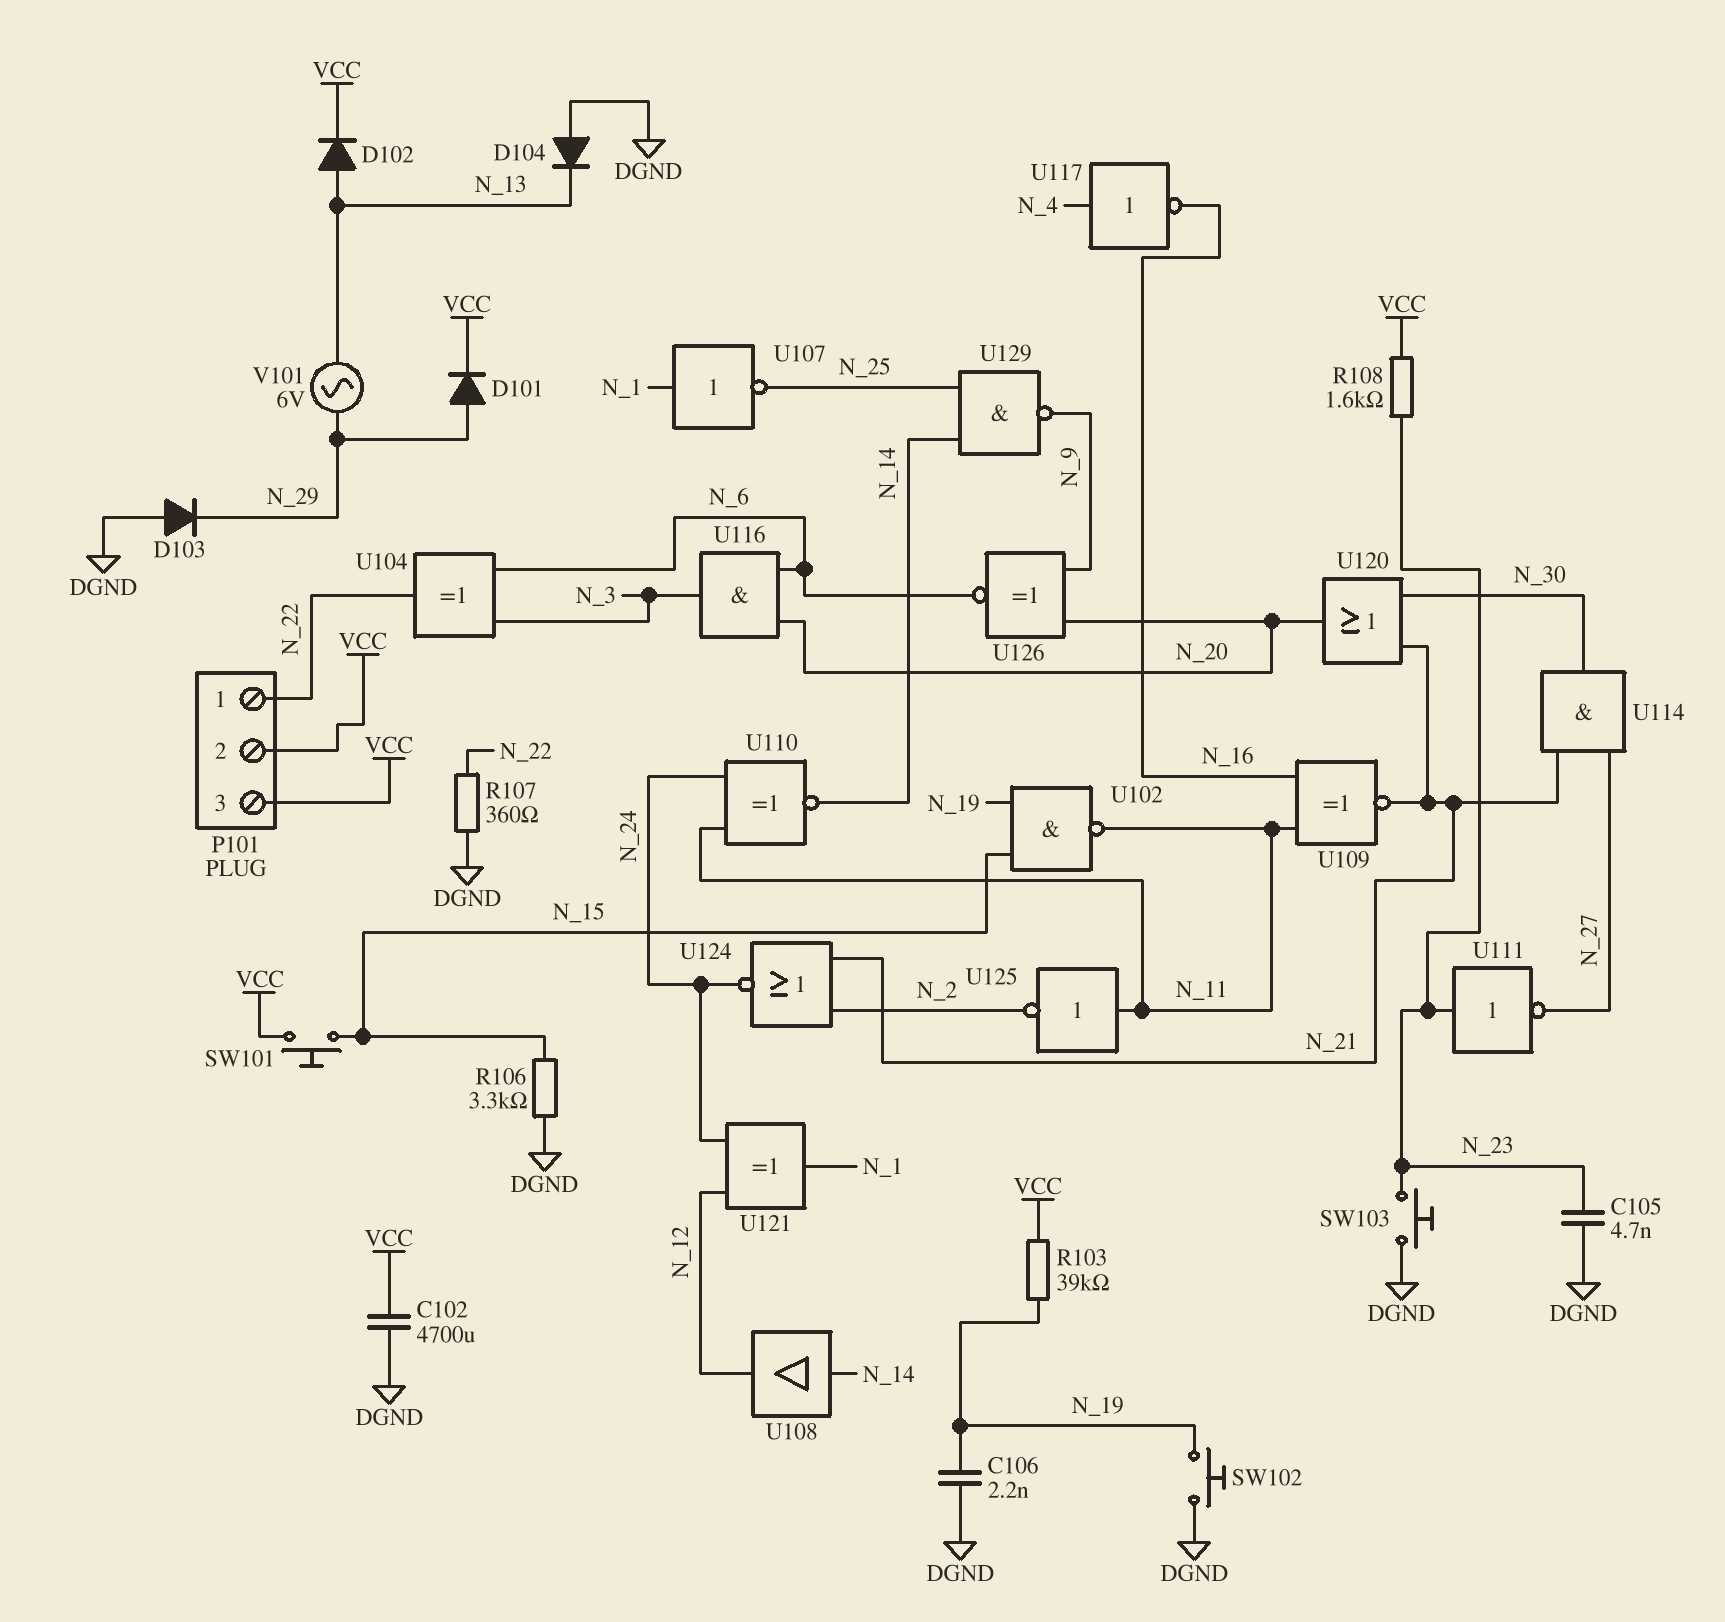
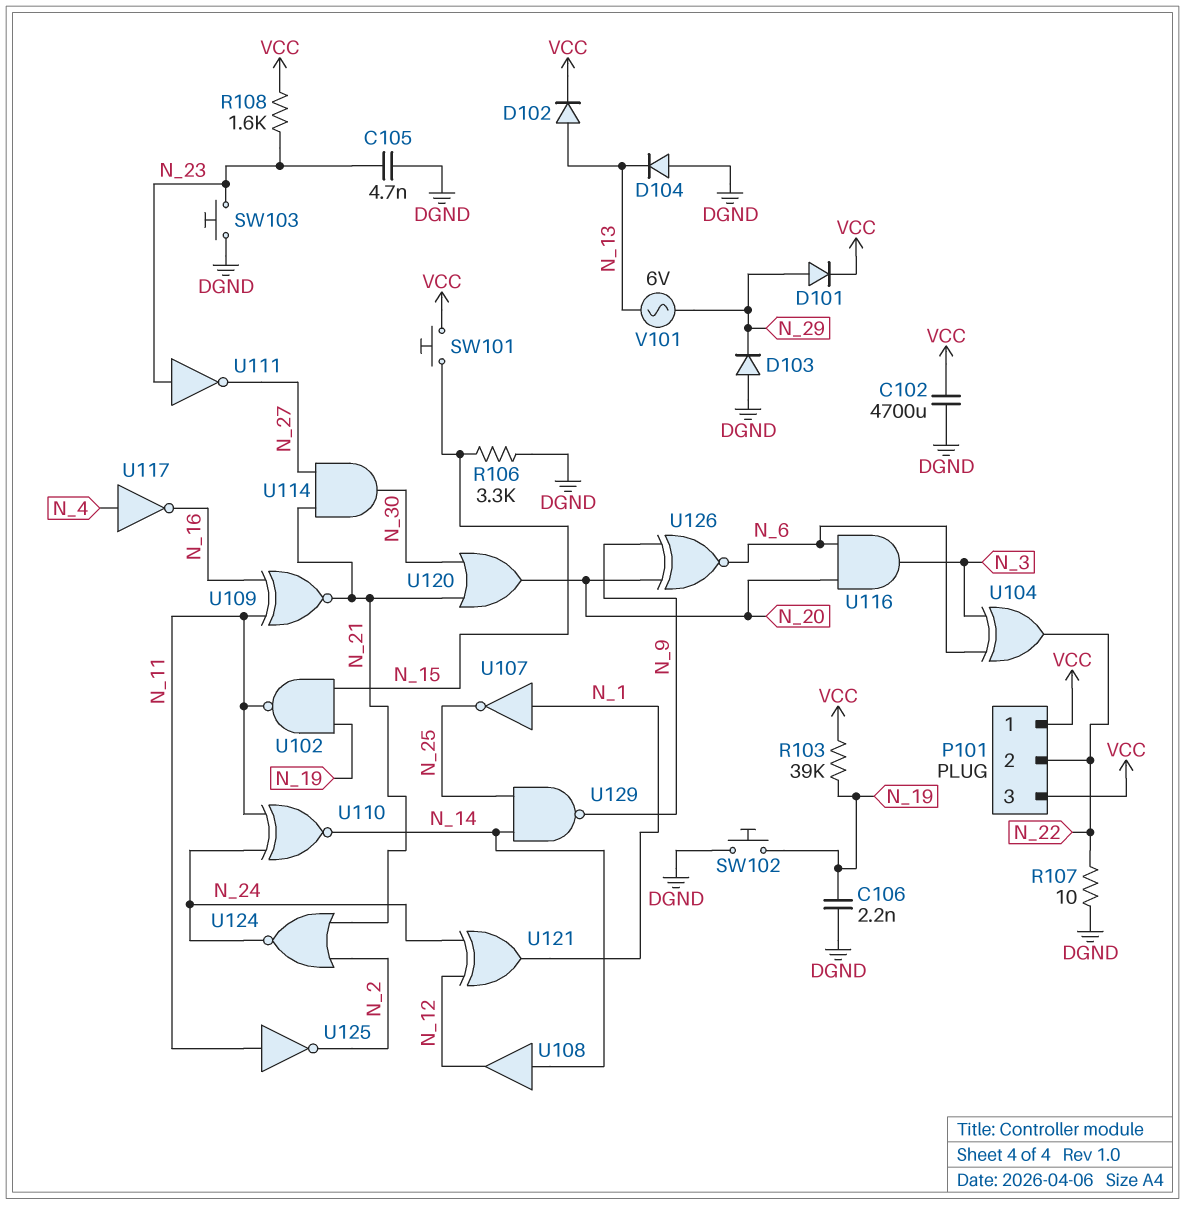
P101 pin 1: N_22 -> VCC
P101 pin 2: VCC -> N_22
R107: 360 (DGND, N_22) -> 10 (DGND, N_22)

